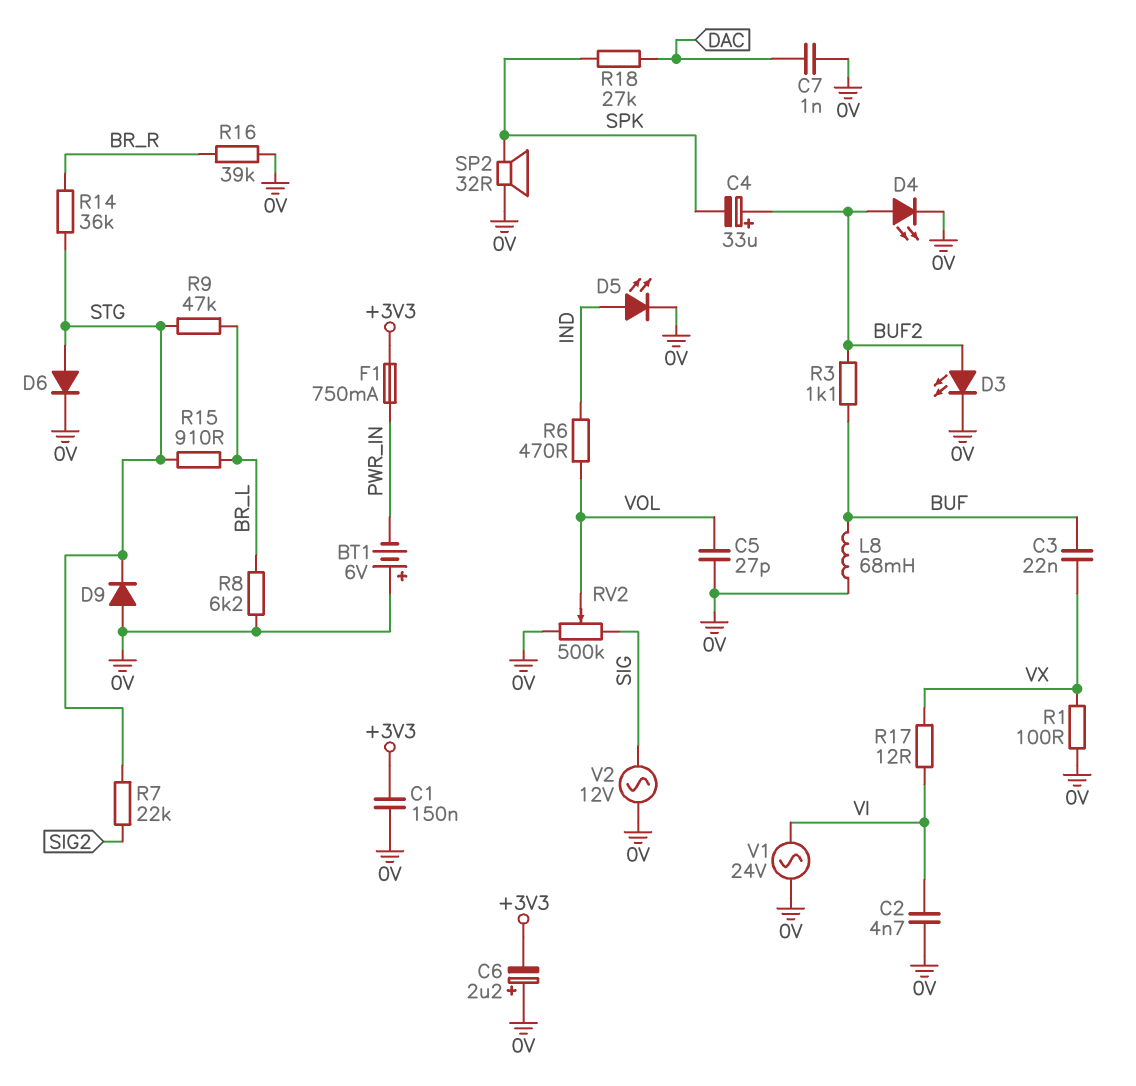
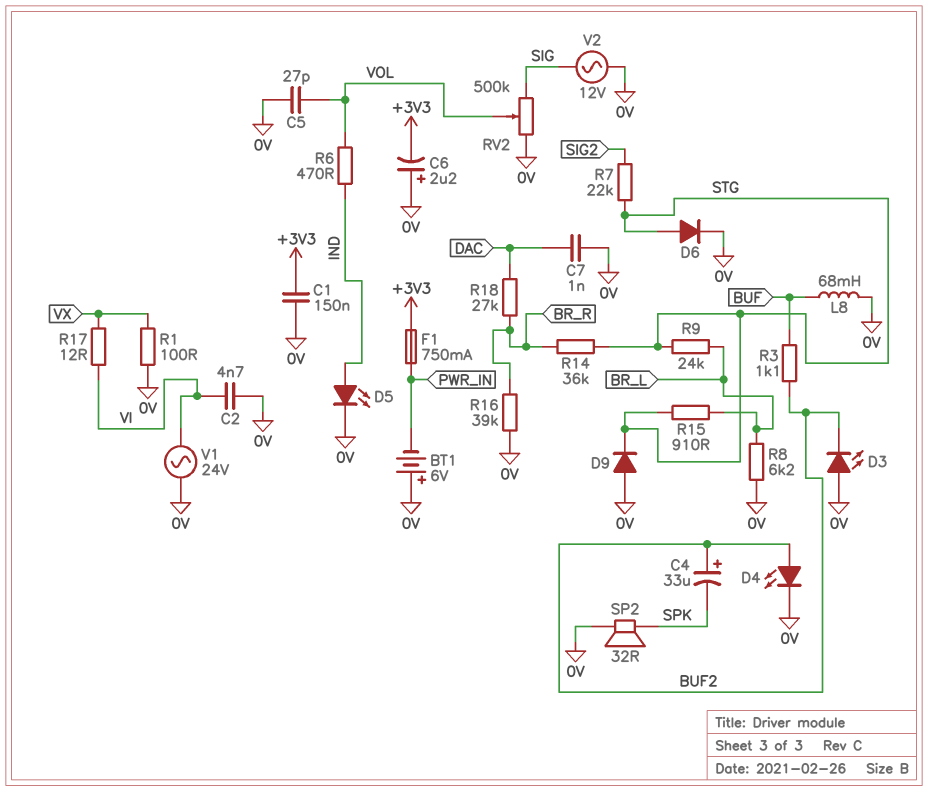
C3: 22nF (BUF, VX) -> none
D3: LED (A BUF2, K 0V) -> LED (A 0V, K BUF2)
R9: 47k (BR_L, STG) -> 24k (BR_L, STG)
R18: 27k (DAC, SPK) -> 27k (BR_R, DAC)

